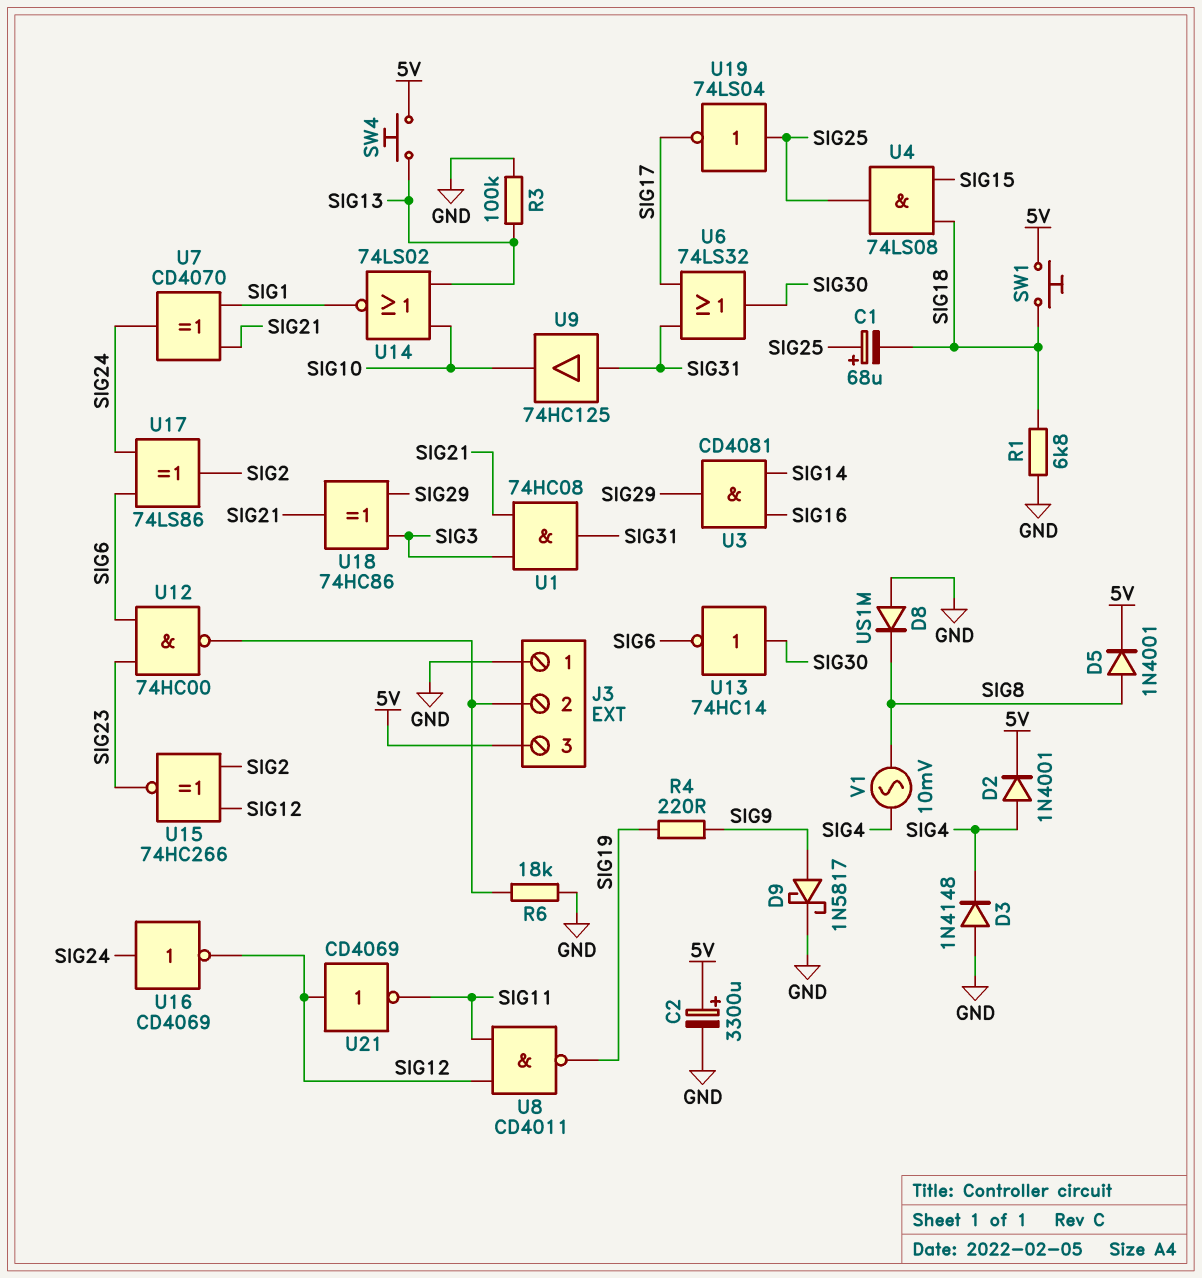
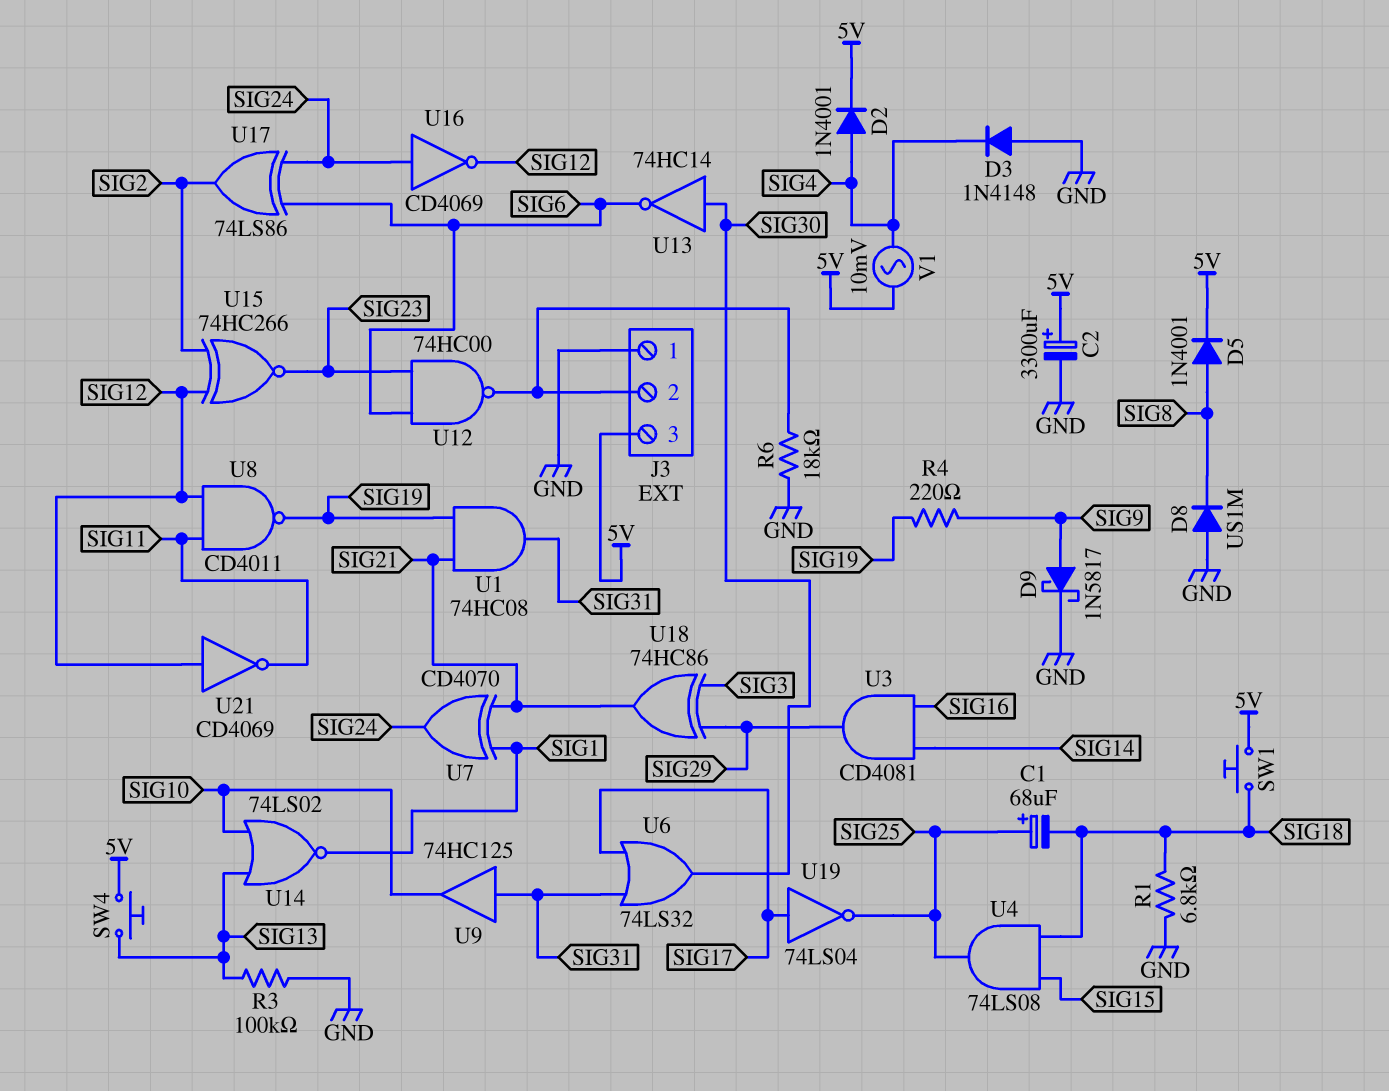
U1: AND 74HC08 (in SIG3, in SIG21, out SIG31) -> AND 74HC08 (in SIG19, in SIG21, out SIG31)
U19: NOT 74LS04 (in SIG25, out SIG17) -> NOT 74LS04 (in SIG17, out SIG25)
V1: AC 10mV (SIG4, SIG8) -> AC 10mV (5V, SIG4)

